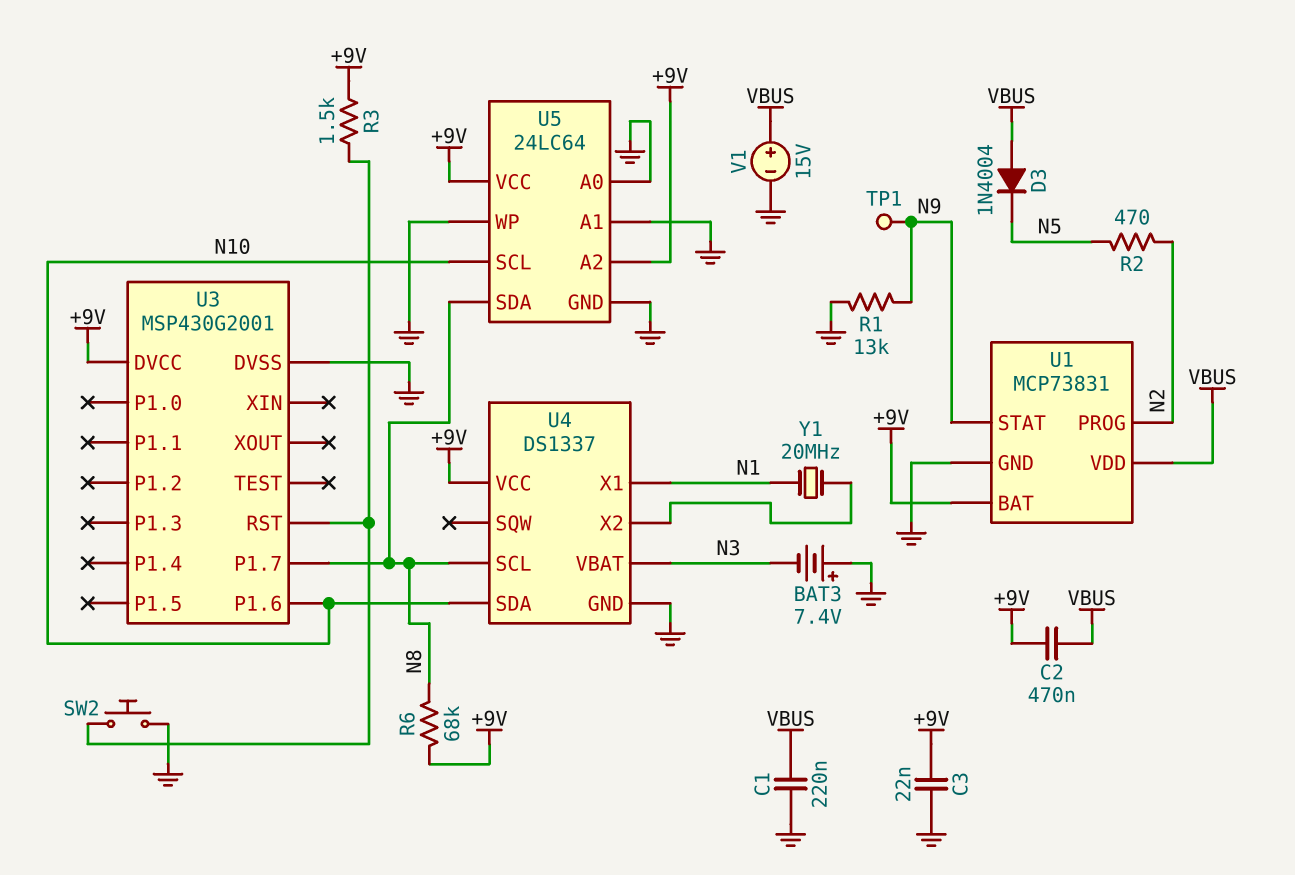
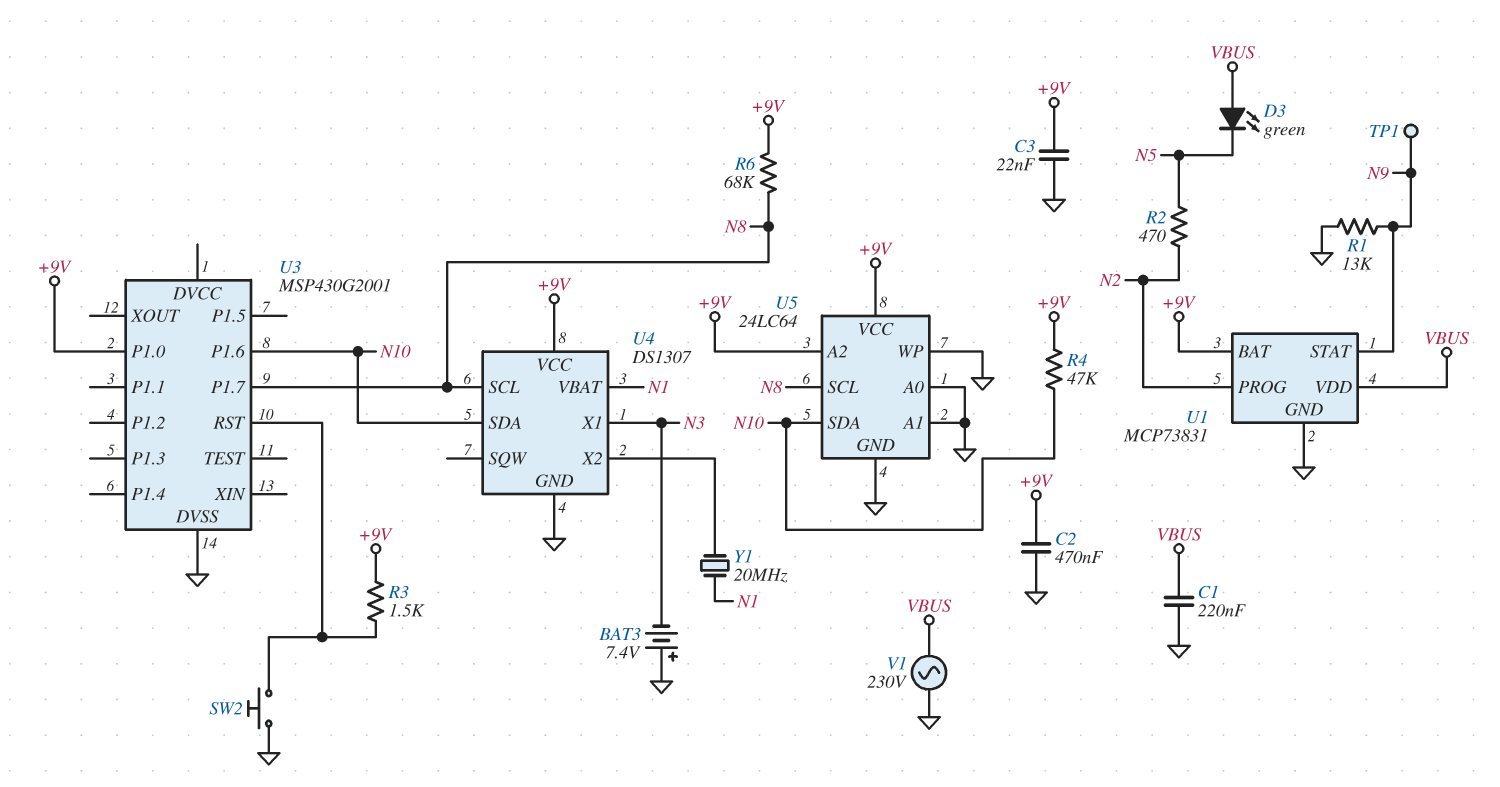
C2: 470nF (+9V, VBUS) -> 470nF (+9V, GND)
D3: diode 1N4004 (A VBUS, K N5) -> LED green (A VBUS, K N5)
R4: none -> 47k (+9V, N10)
U3 pin DVCC: +9V -> none
U3 pin P1.0: none -> +9V
U4: DS1337 -> DS1307
U4 pin VBAT: N3 -> N1
U4 pin X1: N1 -> N3
U5 pin SCL: N10 -> N8
U5 pin SDA: N8 -> N10
V1: 15V (plus VBUS, minus GND) -> AC 230V (GND, VBUS)

